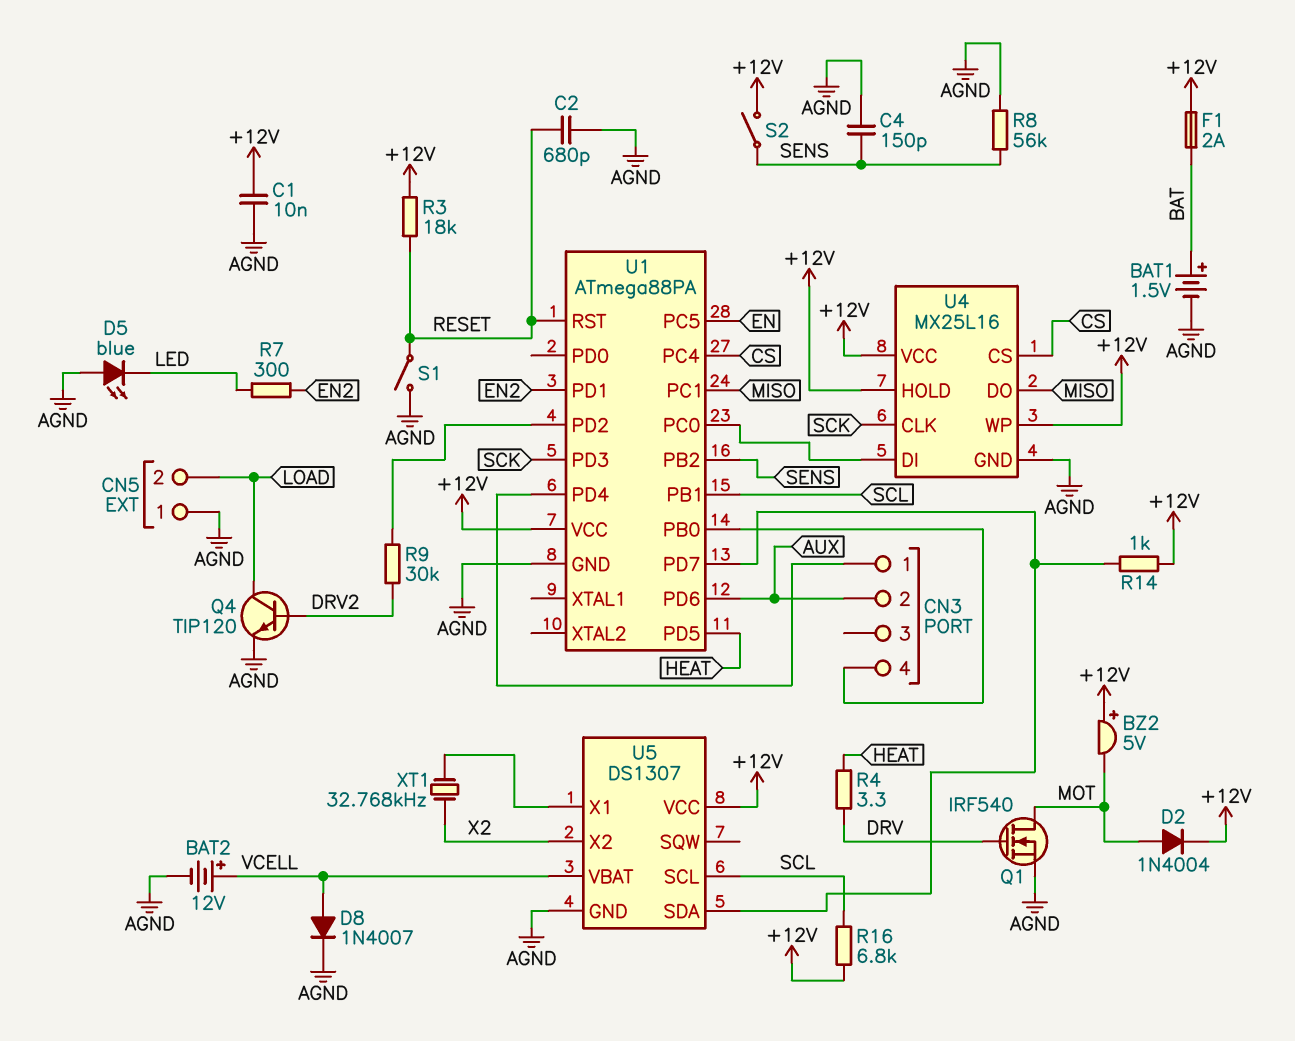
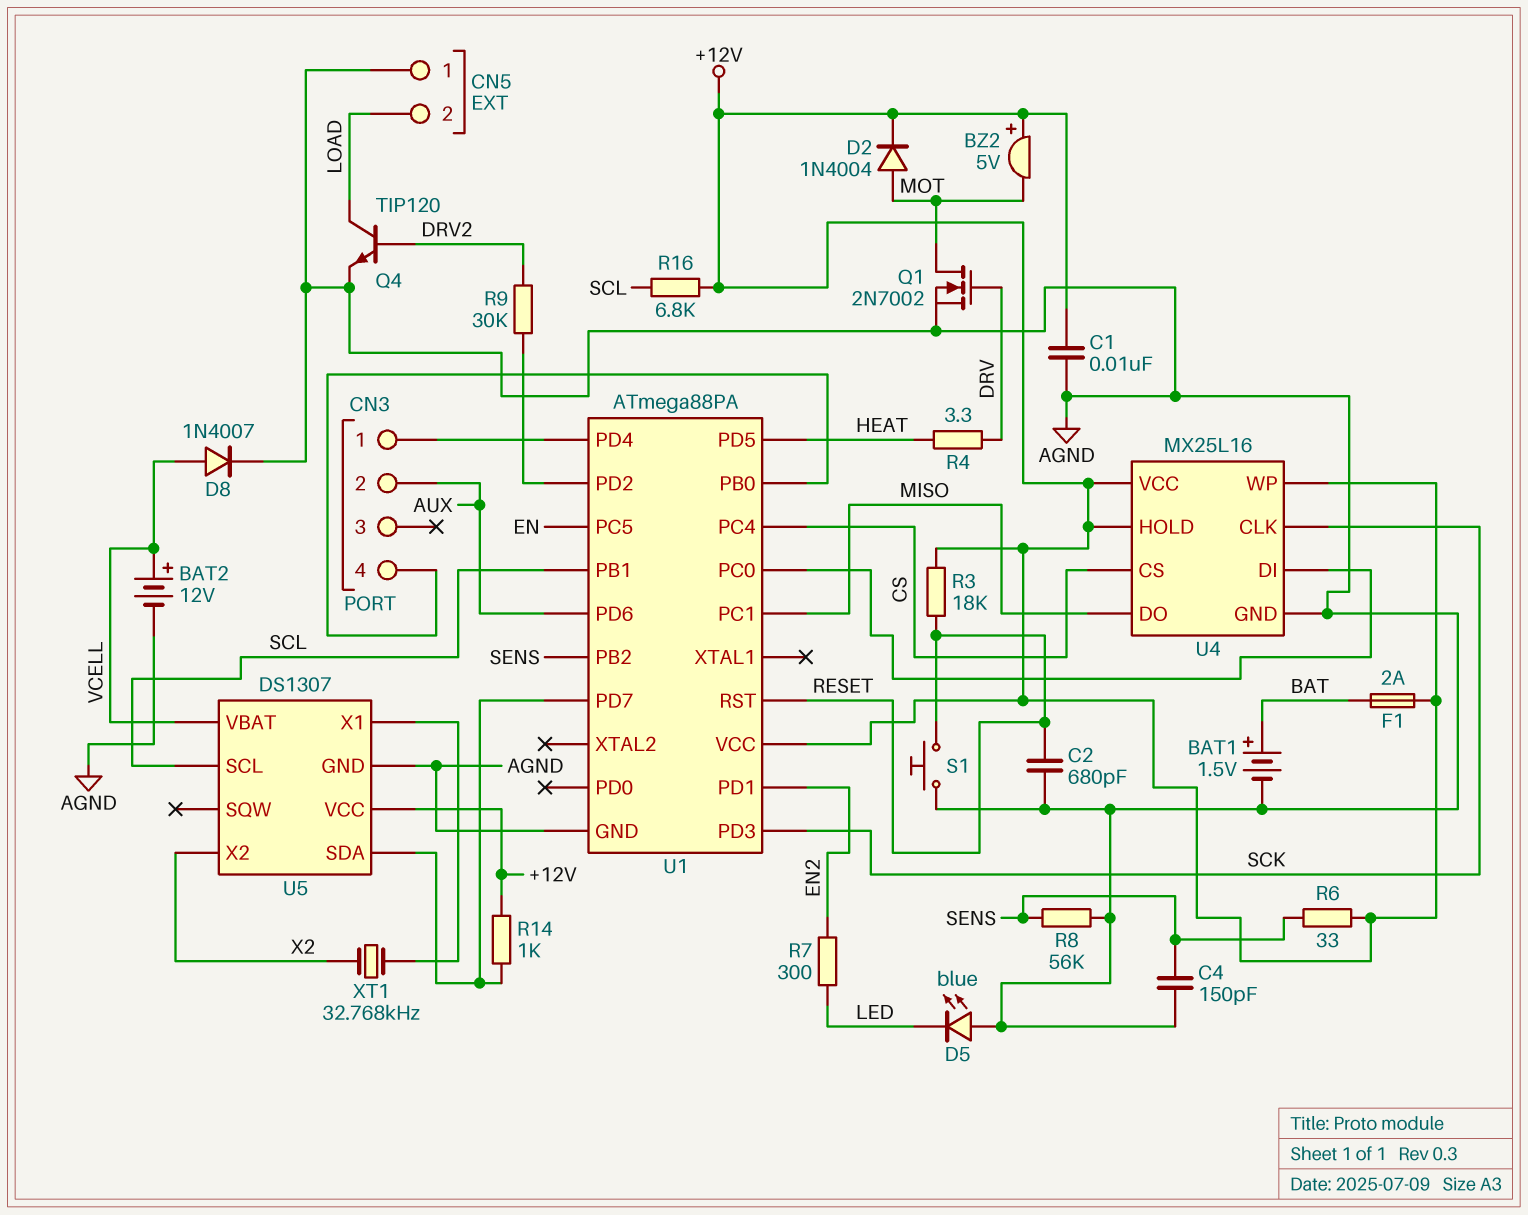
Q1: NMOS IRF540 (G DRV, D MOT, S AGND) -> NMOS 2N7002 (G DRV, D MOT, S AGND)
R6: none -> 33 (+12V, SENS)
S1: switch (AGND, RESET) -> button (AGND, RESET)
S2: switch (+12V, SENS) -> none

